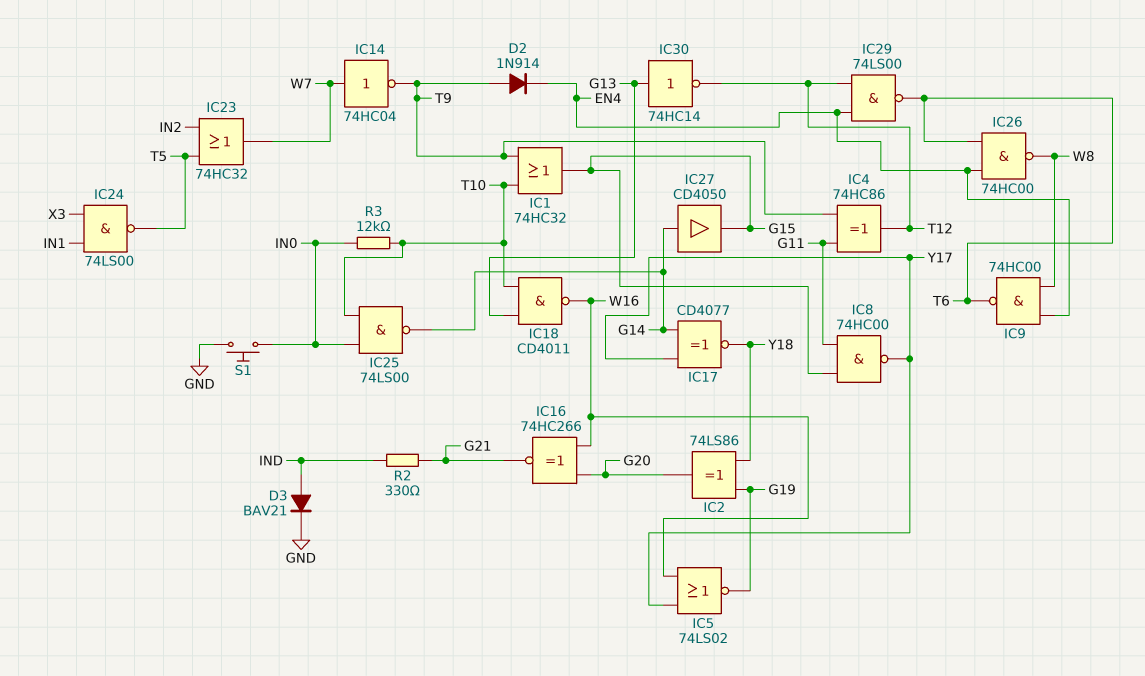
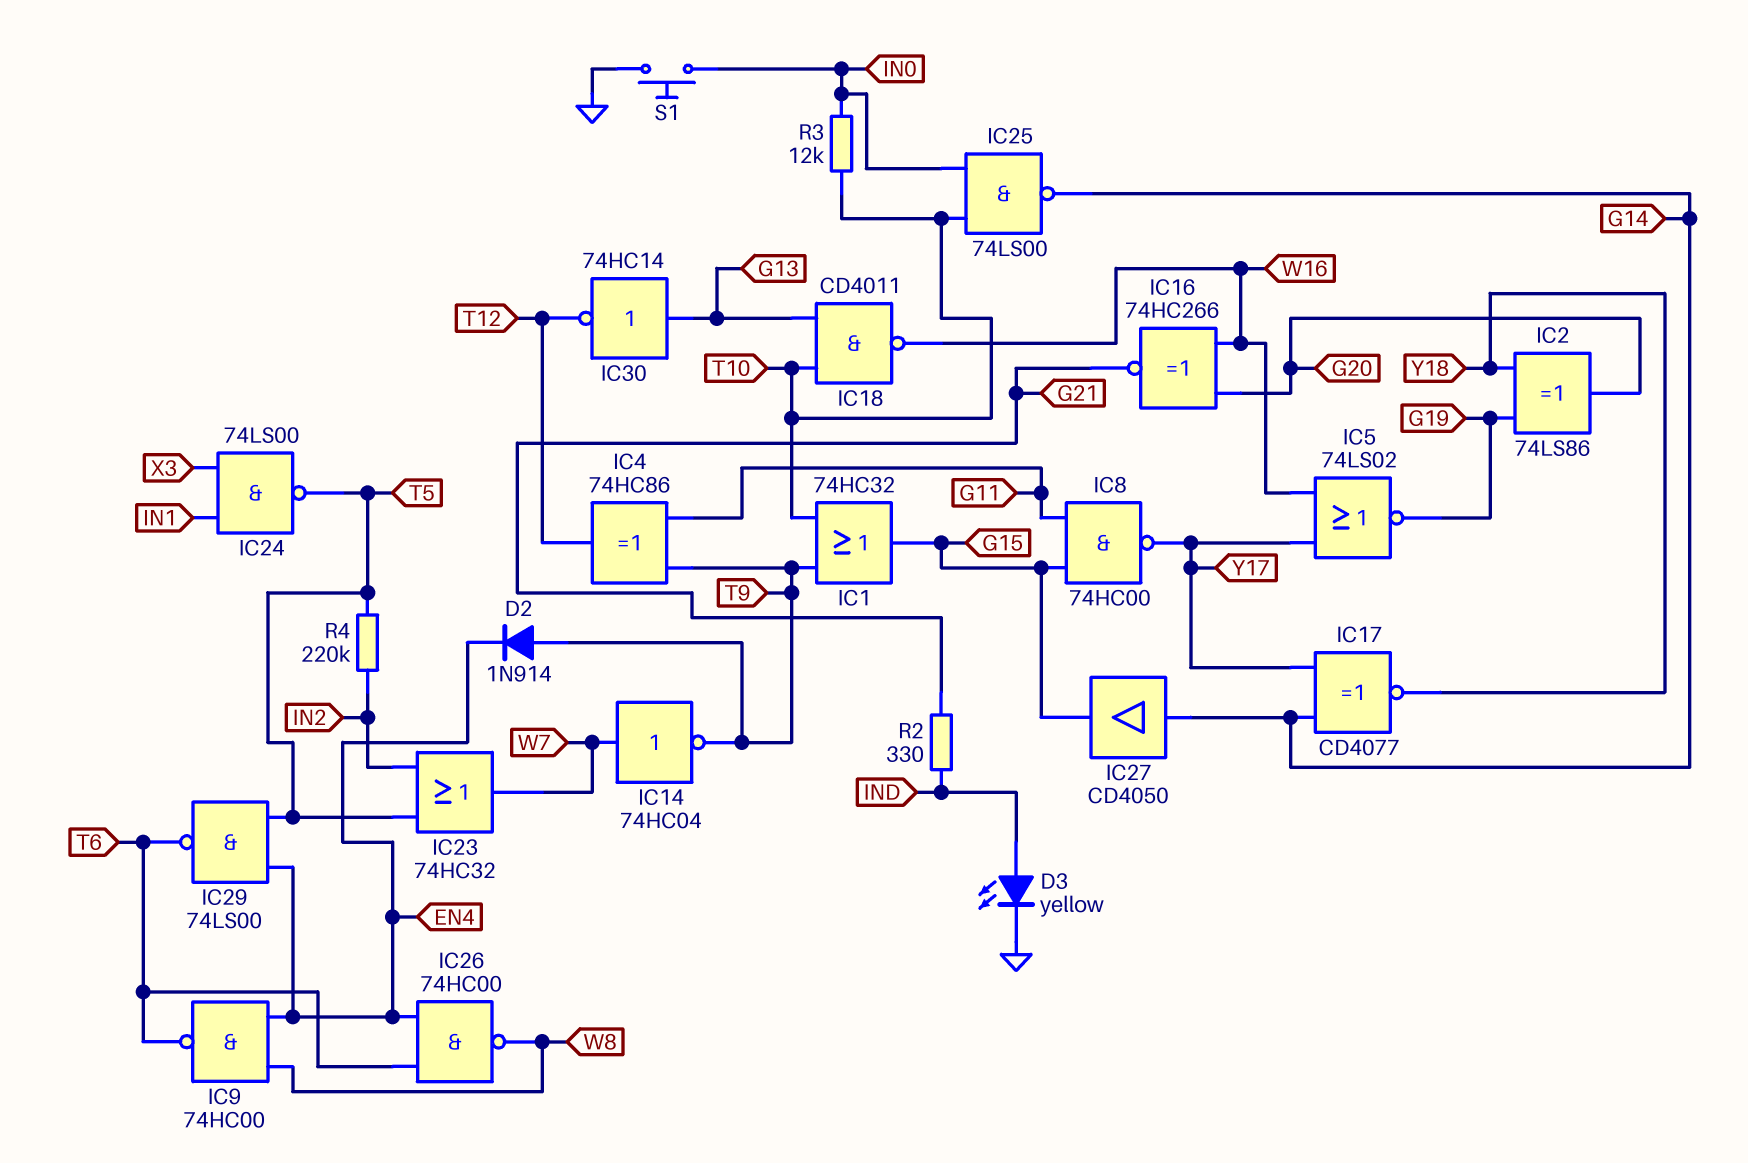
D3: diode BAV21 (A IND, K GND) -> LED yellow (A IND, K GND)
IC29: NAND 74LS00 (in EN4, in T12, out T6) -> NAND 74LS00 (in EN4, in T5, out T6)
R4: none -> 220k (IN2, T5)

